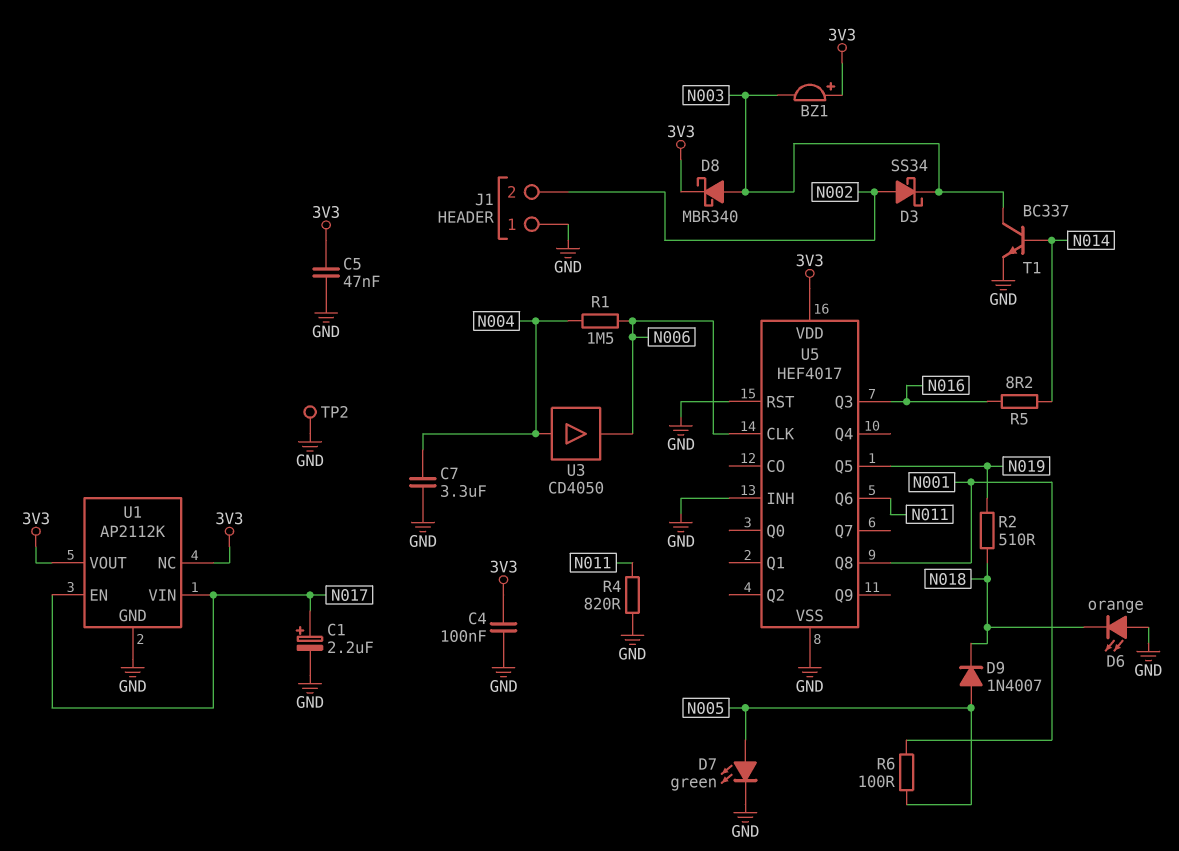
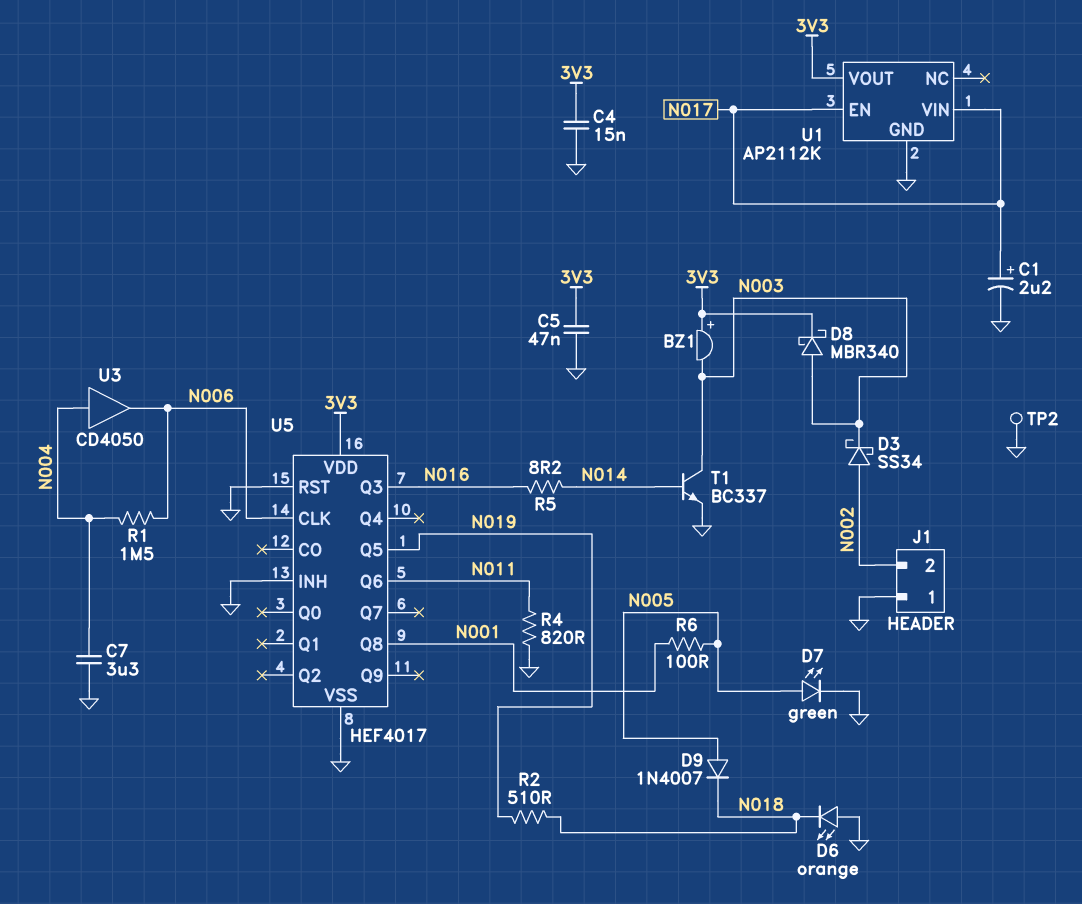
C4: 100nF (3V3, GND) -> 15nF (3V3, GND)
U1 pin NC: 3V3 -> none

